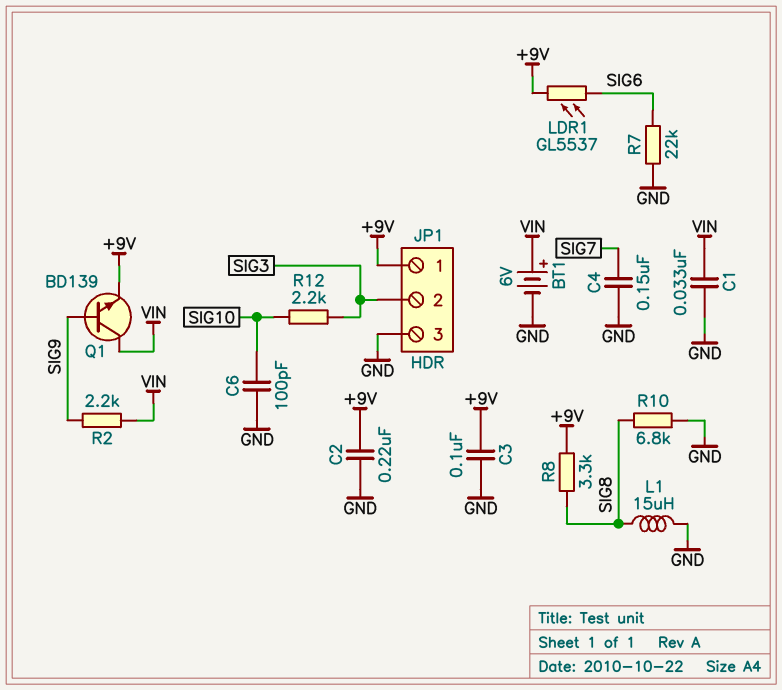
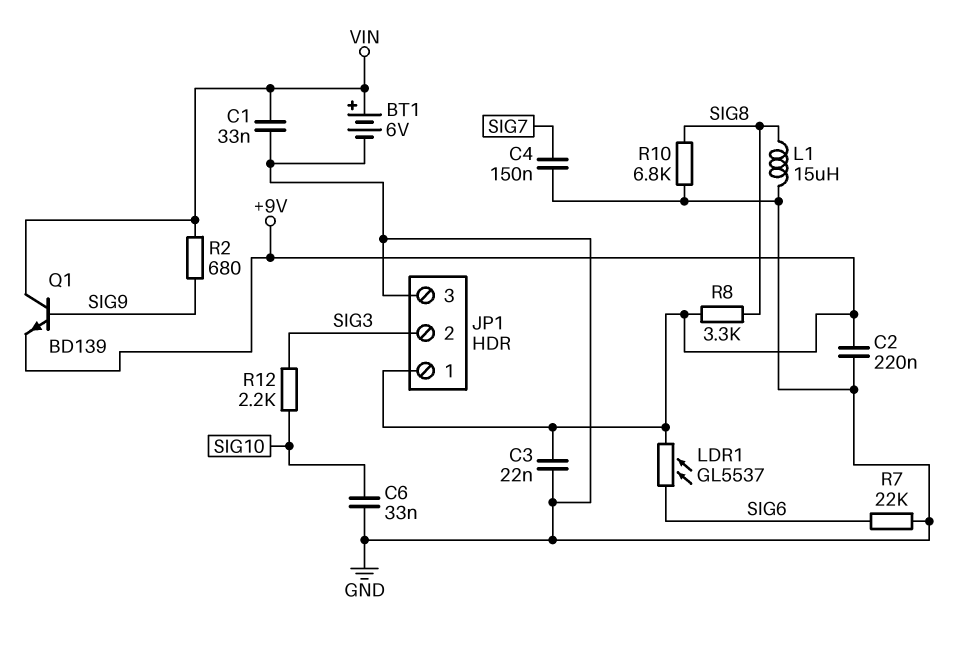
C3: 100nF (+9V, GND) -> 22nF (+9V, GND)
C6: 100pF (GND, SIG10) -> 33nF (GND, SIG10)
R2: 2.2k (SIG9, VIN) -> 680 (SIG9, VIN)

